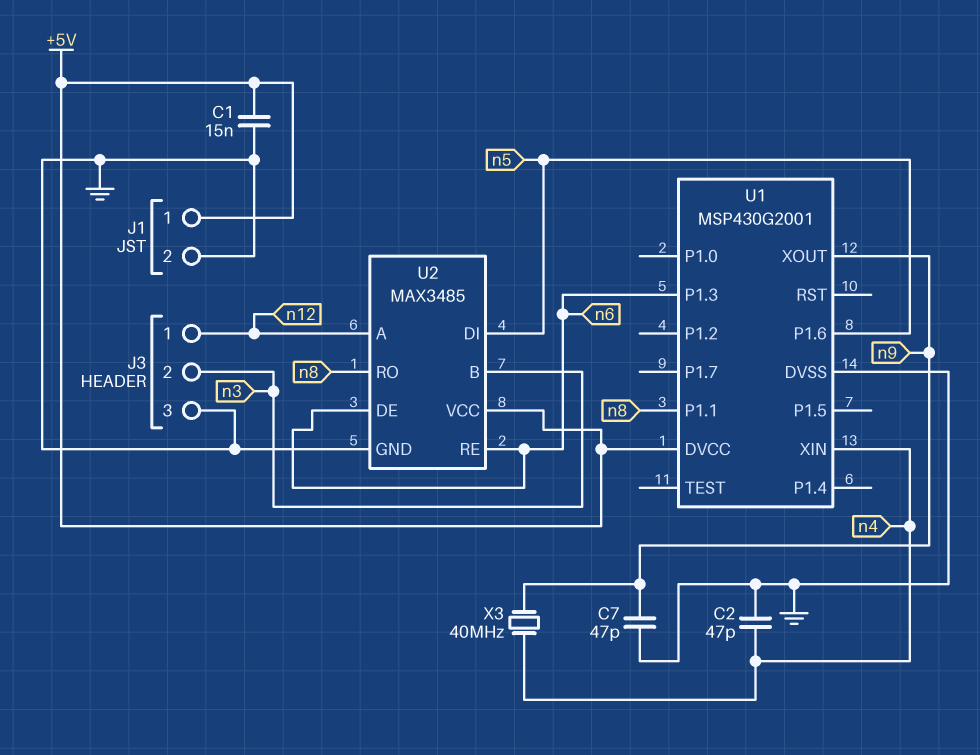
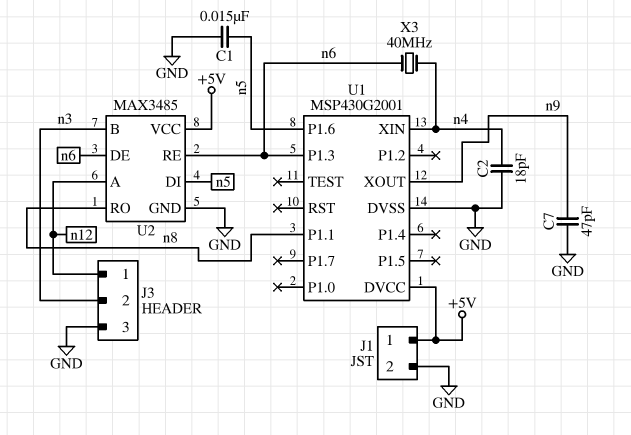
C1: 15nF (+5V, GND) -> 15nF (GND, n5)
C2: 47pF (GND, n4) -> 18pF (GND, n4)
X3: 40MHz (n4, n9) -> 40MHz (n4, n6)

